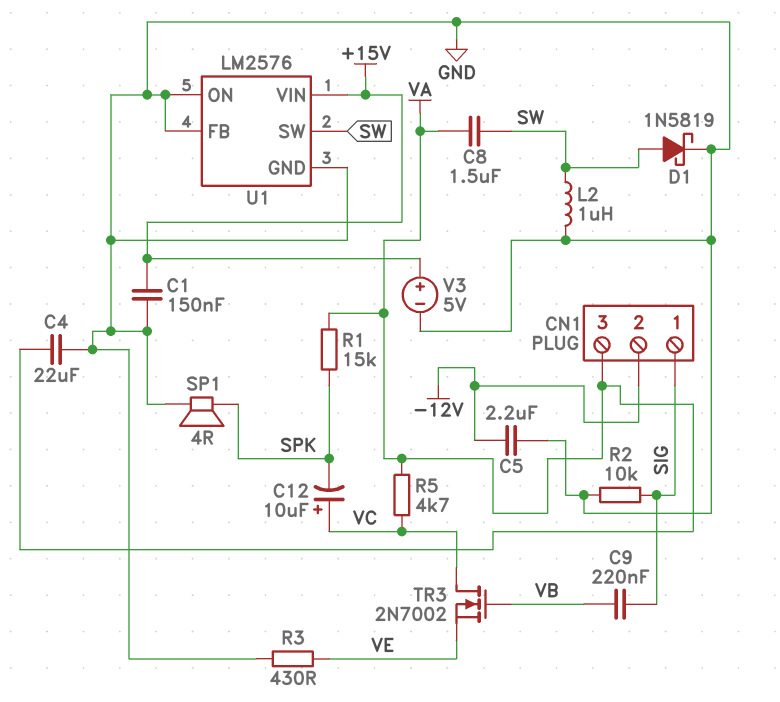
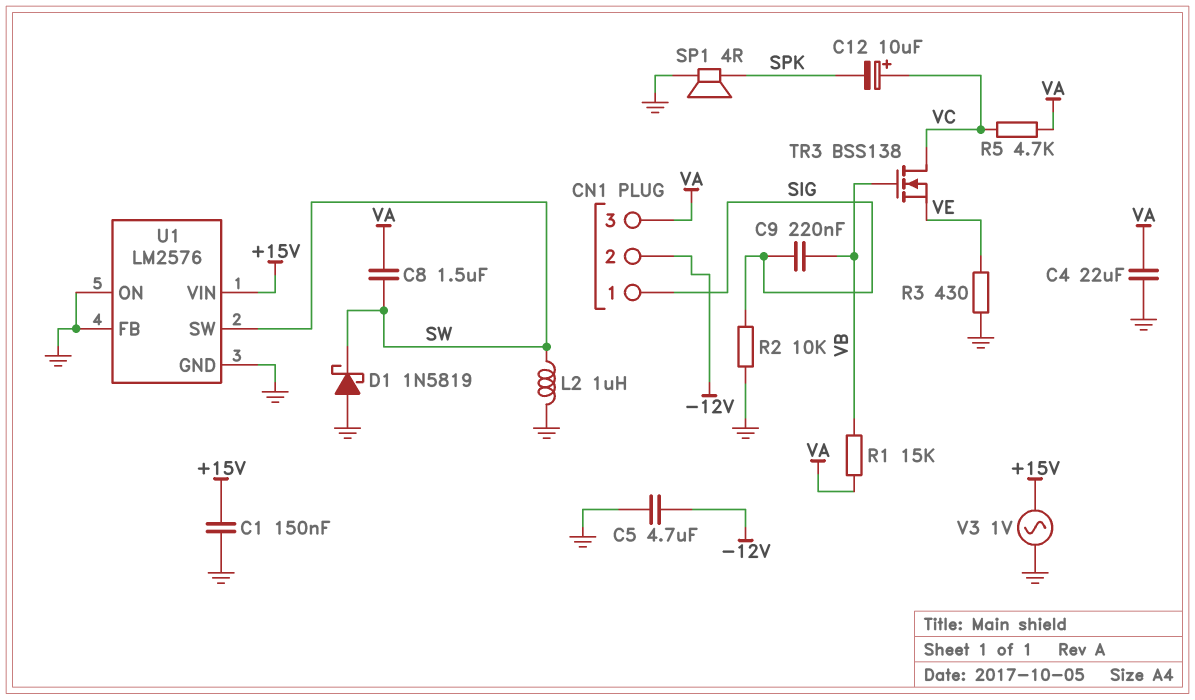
C5: 2.2uF (-12V, GND) -> 4.7uF (-12V, GND)
D1: schottky 1N5819 (A SW, K GND) -> schottky 1N5819 (A GND, K SW)
R1: 15k (SPK, VA) -> 15k (VA, VB)
TR3: NMOS 2N7002 (G VB, D VC, S VE) -> NMOS BSS138 (G VB, D VC, S VE)
V3: 5V (plus +15V, minus GND) -> AC 1V (+15V, GND)

